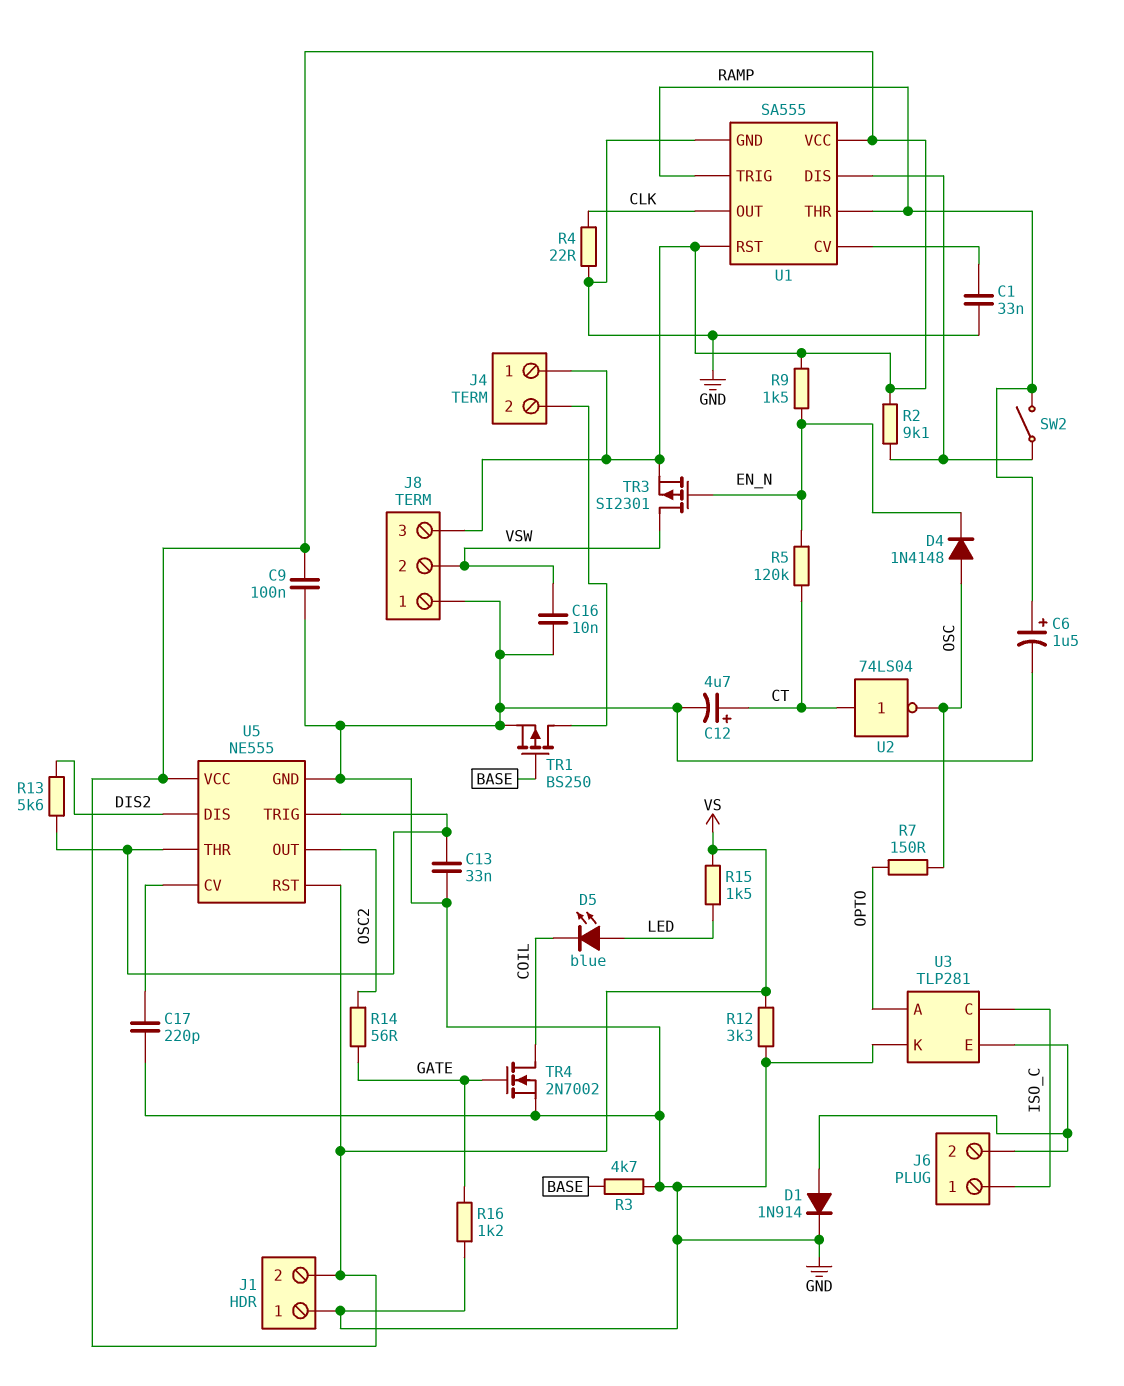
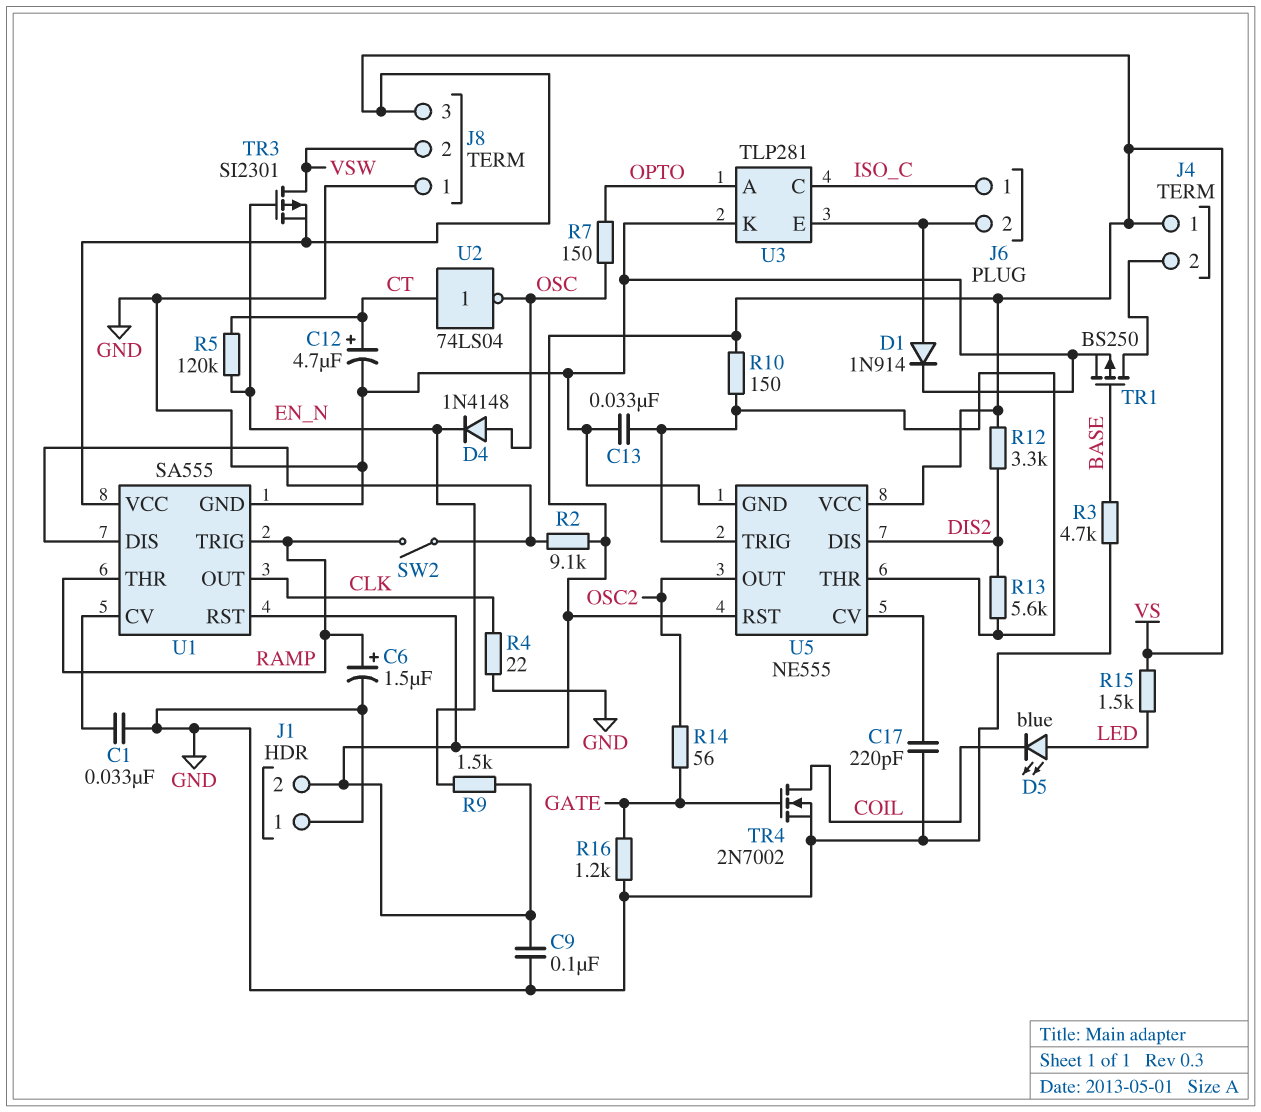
C16: 10nF (GND, VSW) -> none
R10: none -> 150 (U5/THR, VS)
R12: 3.3k (GND, VS) -> 3.3k (DIS2, VS)

